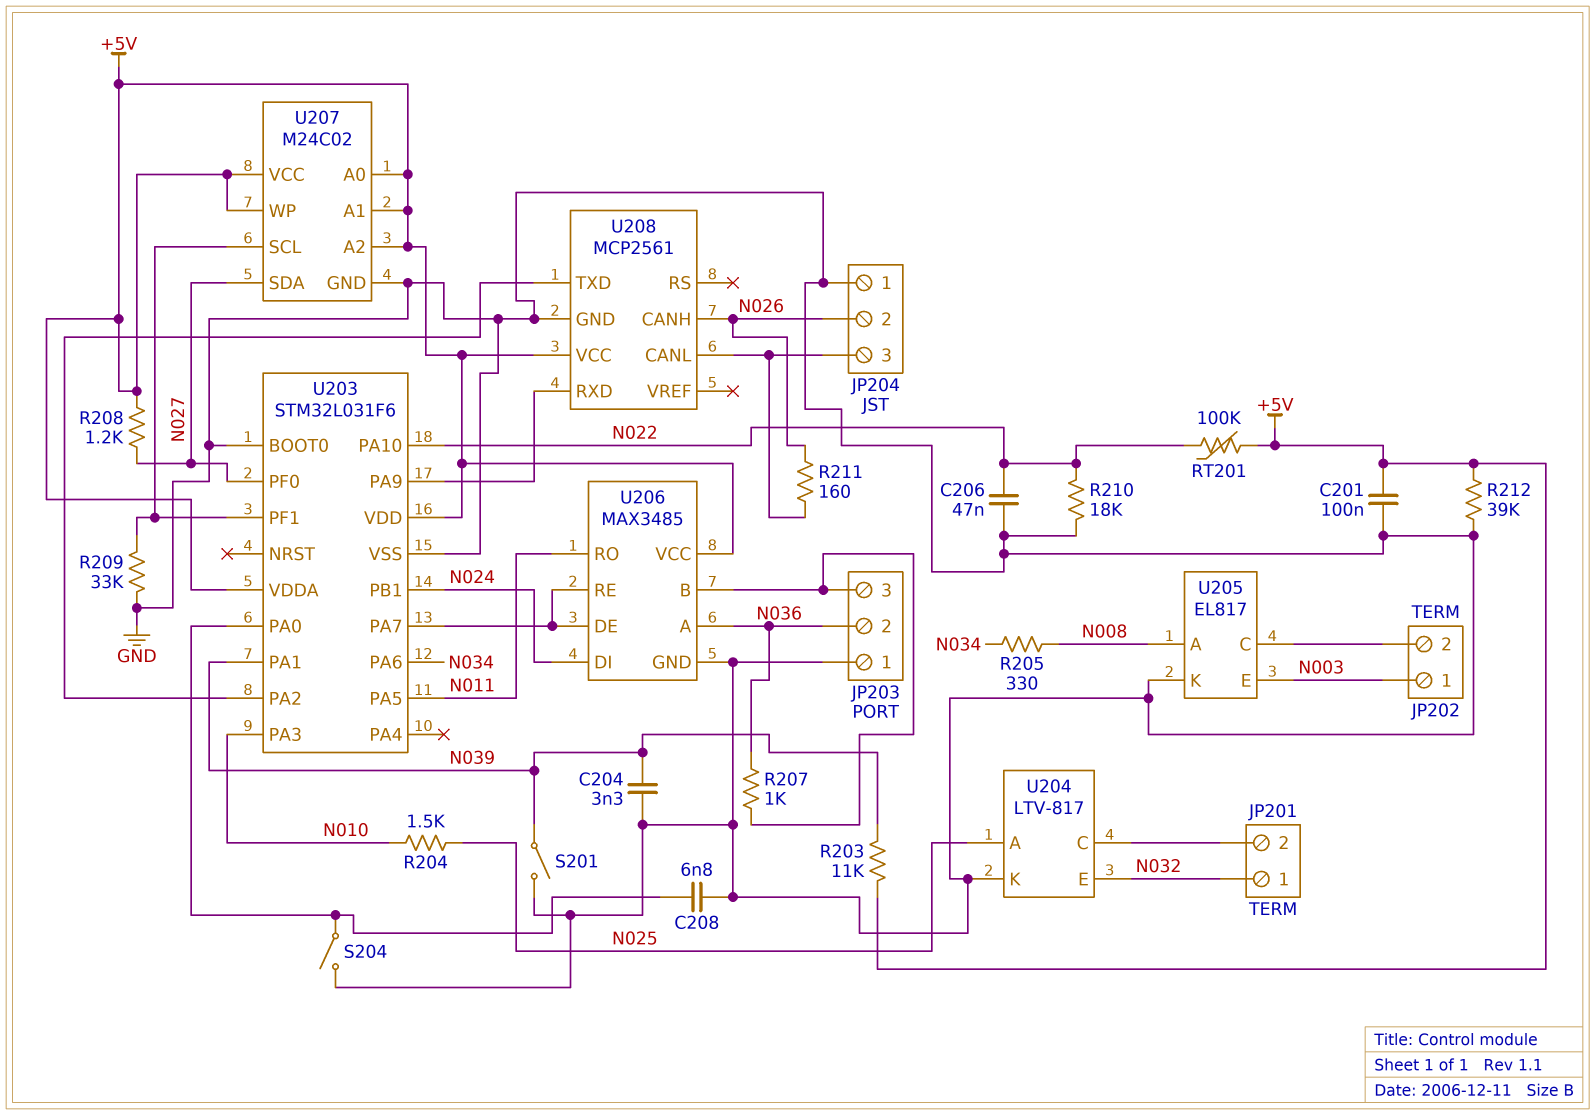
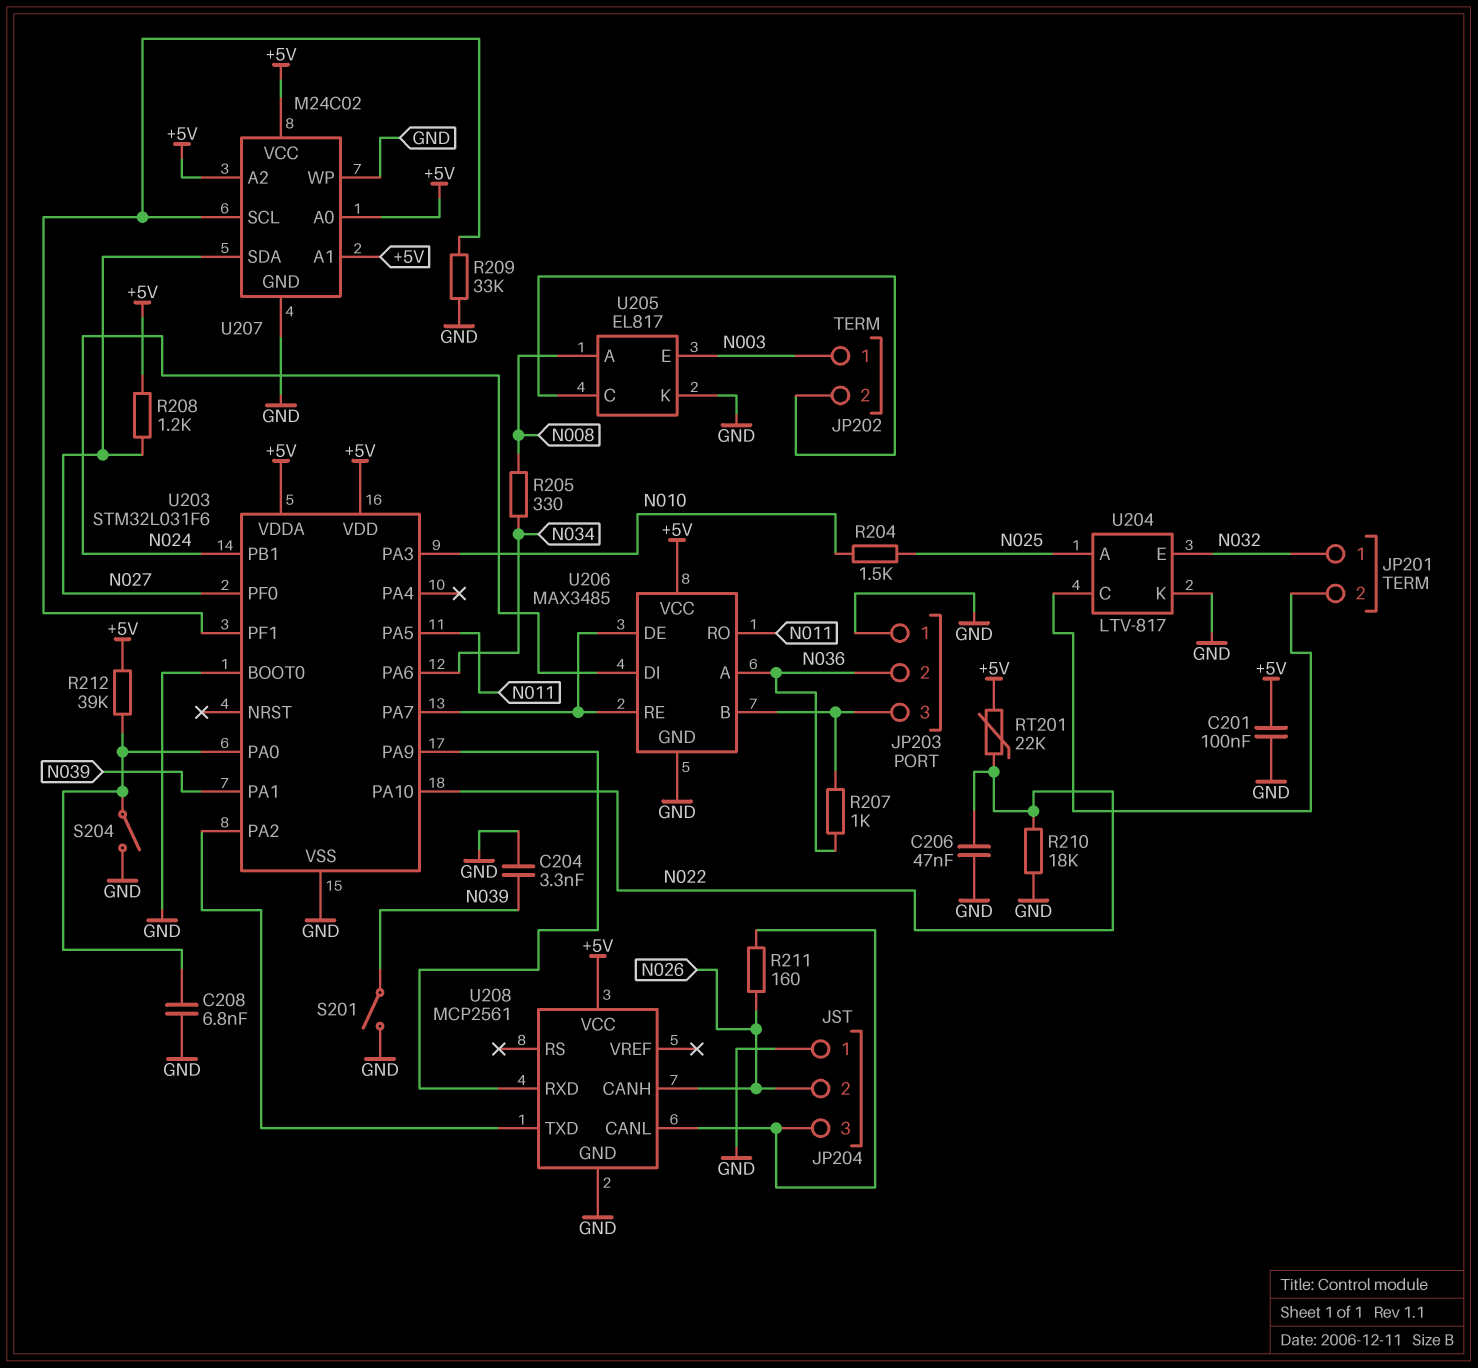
R203: 11k (+5V, N039) -> none
R212: 39k (+5V, GND) -> 39k (+5V, U203/PA0)
RT201: 100k (+5V, N022) -> 22k (+5V, N022)
U207 pin WP: +5V -> GND

